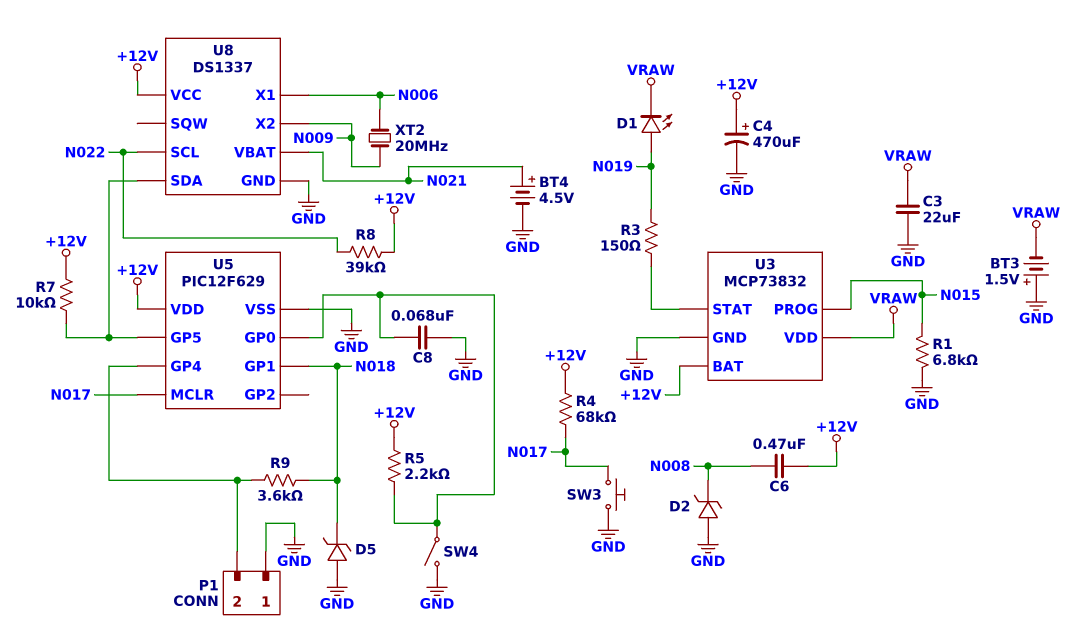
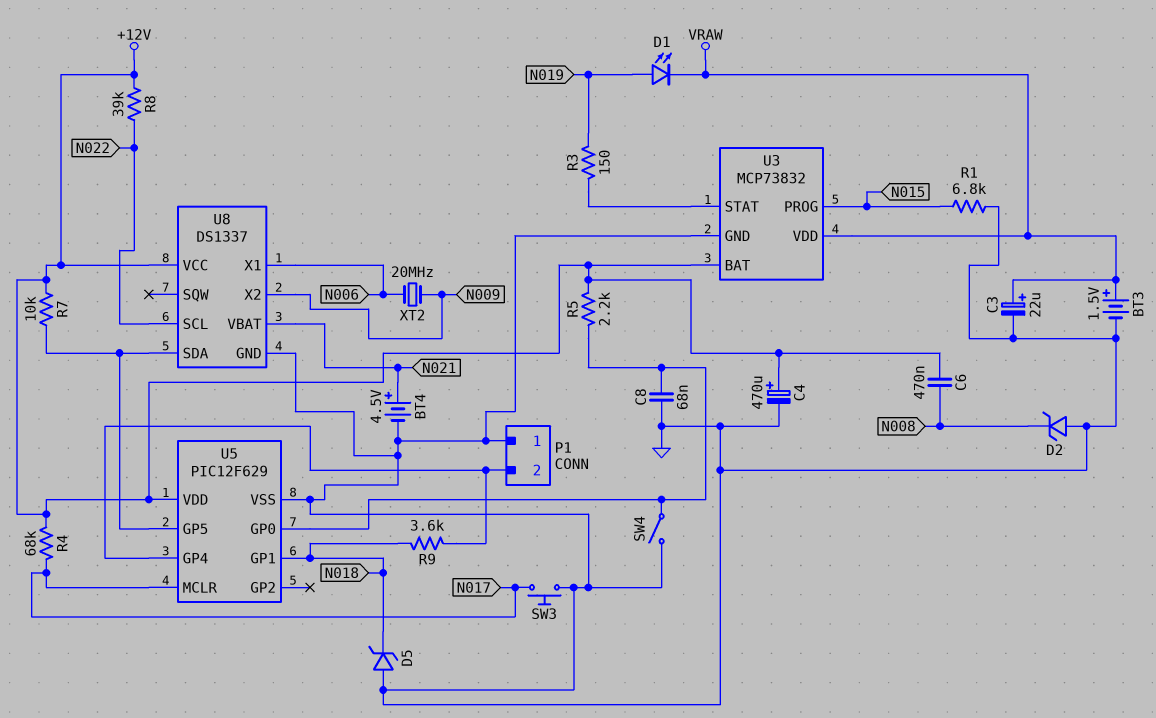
BT3: 1.5V (plus GND, minus VRAW) -> 1.5V (plus VRAW, minus GND)
C3: 22uF (GND, VRAW) -> 22uF (plus VRAW, minus GND)

